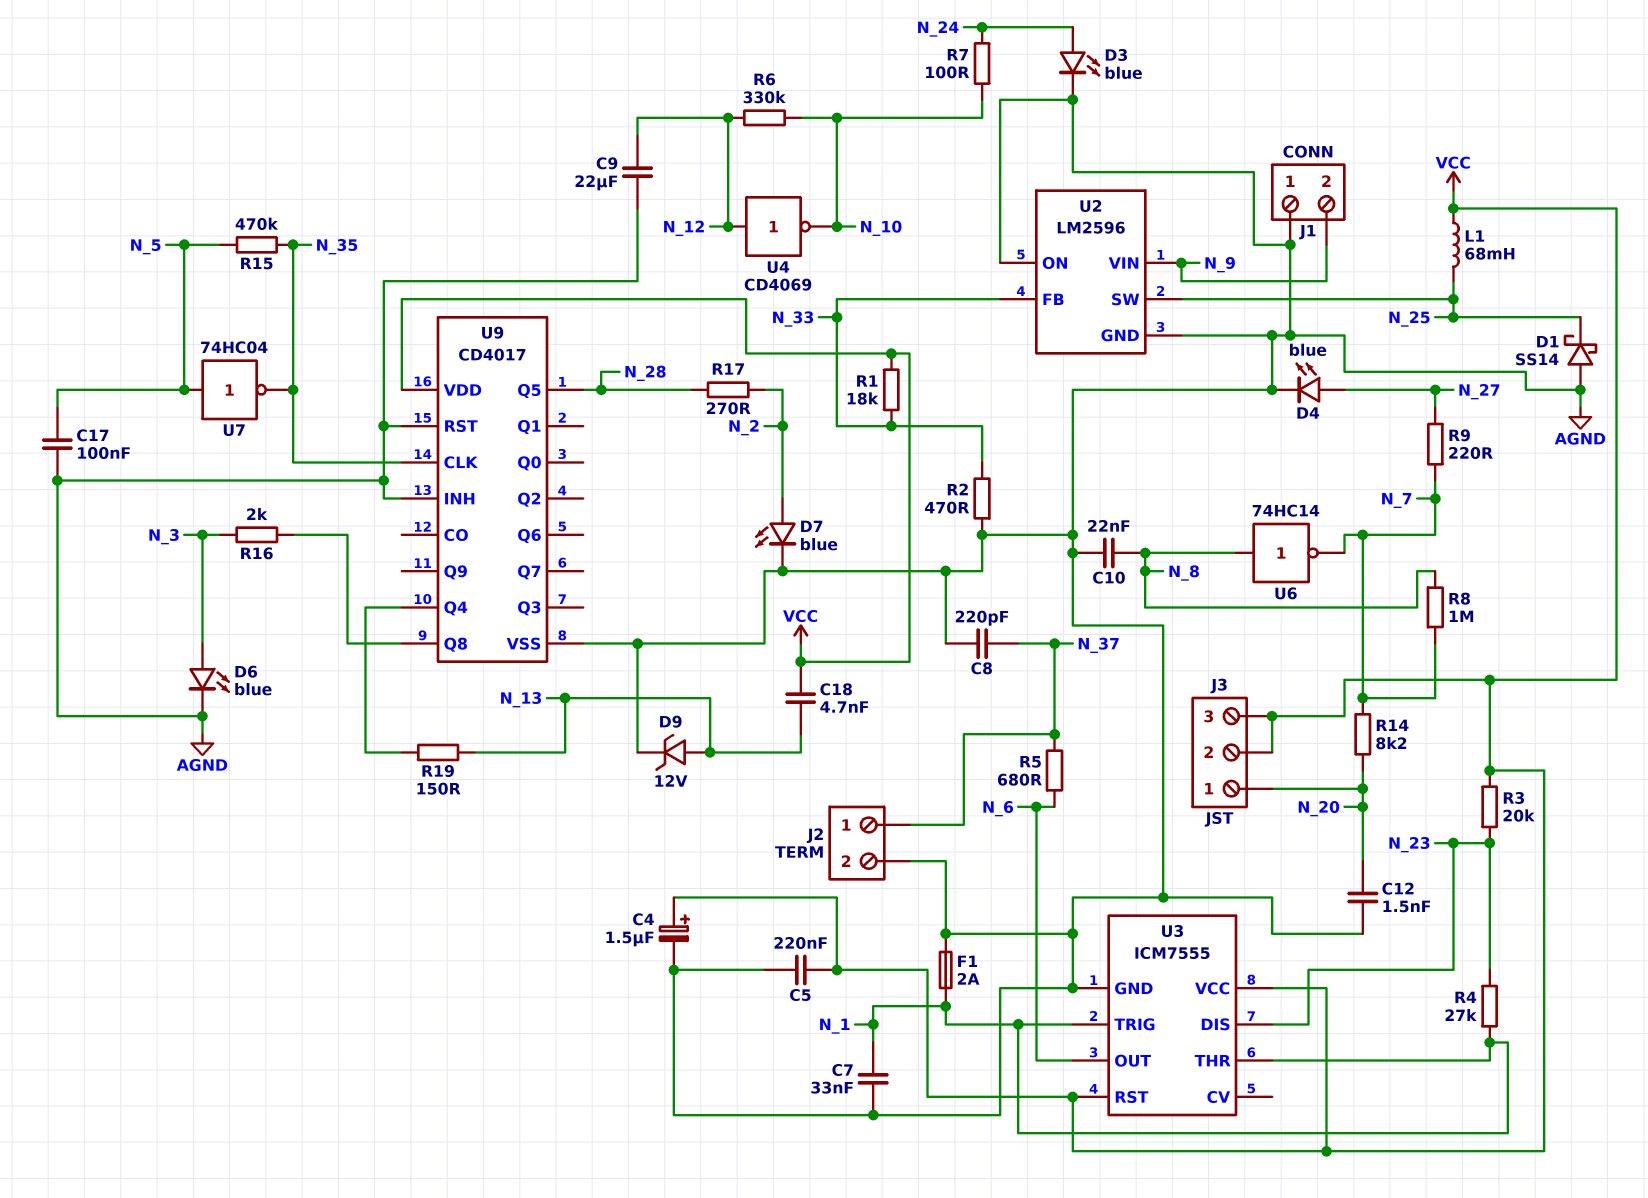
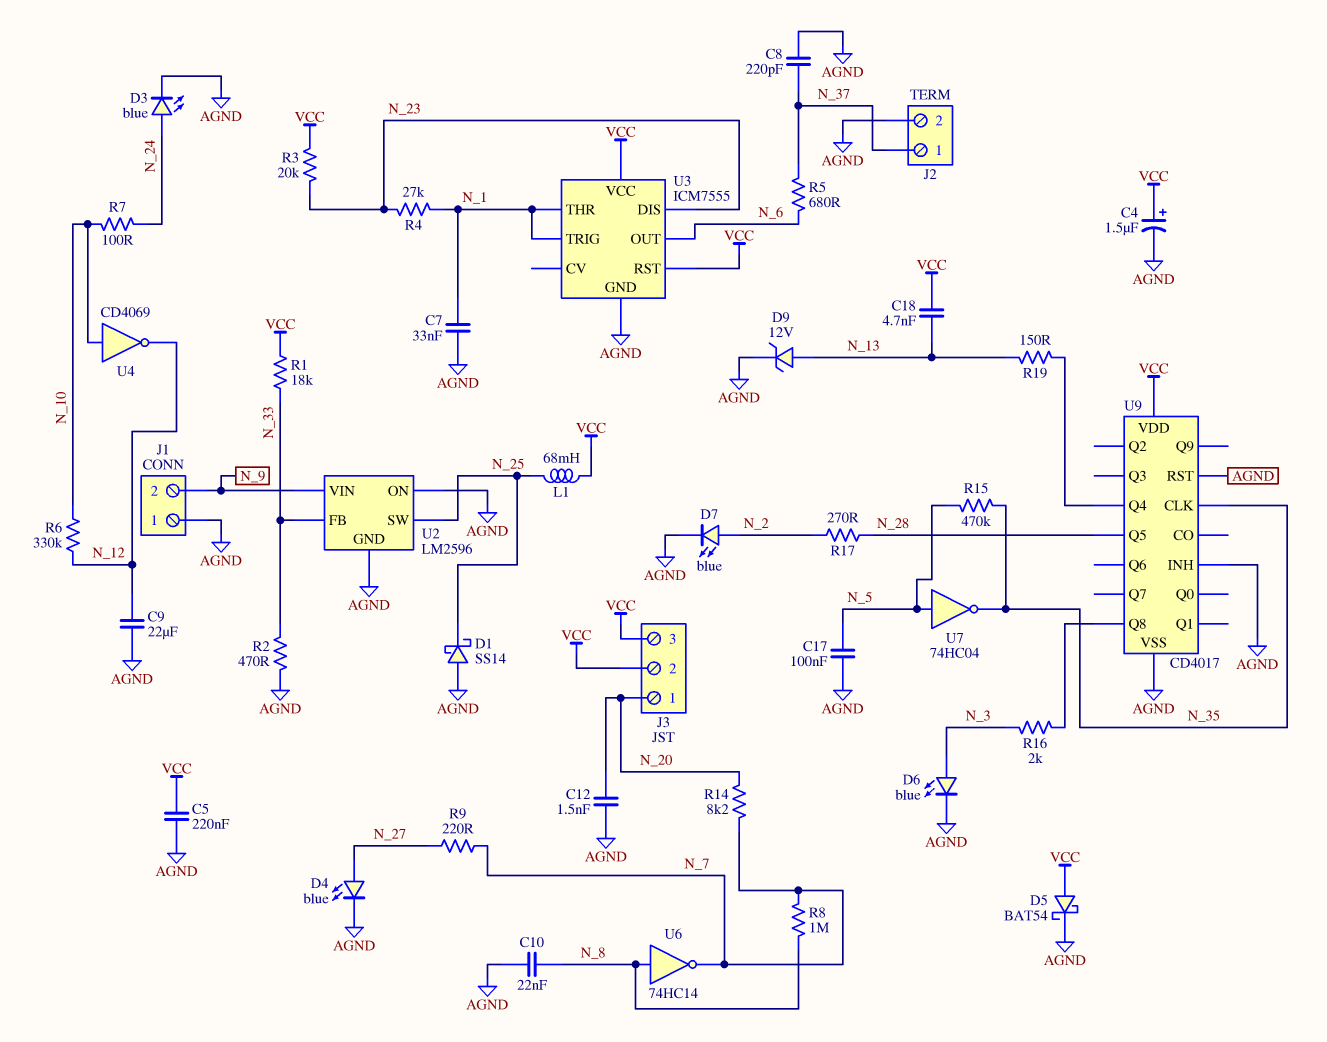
D5: none -> schottky BAT54 (A VCC, K AGND)
F1: 2A (AGND, N_1) -> none
U4: NOT CD4069 (in N_12, out N_10) -> NOT CD4069 (in N_10, out N_12)

